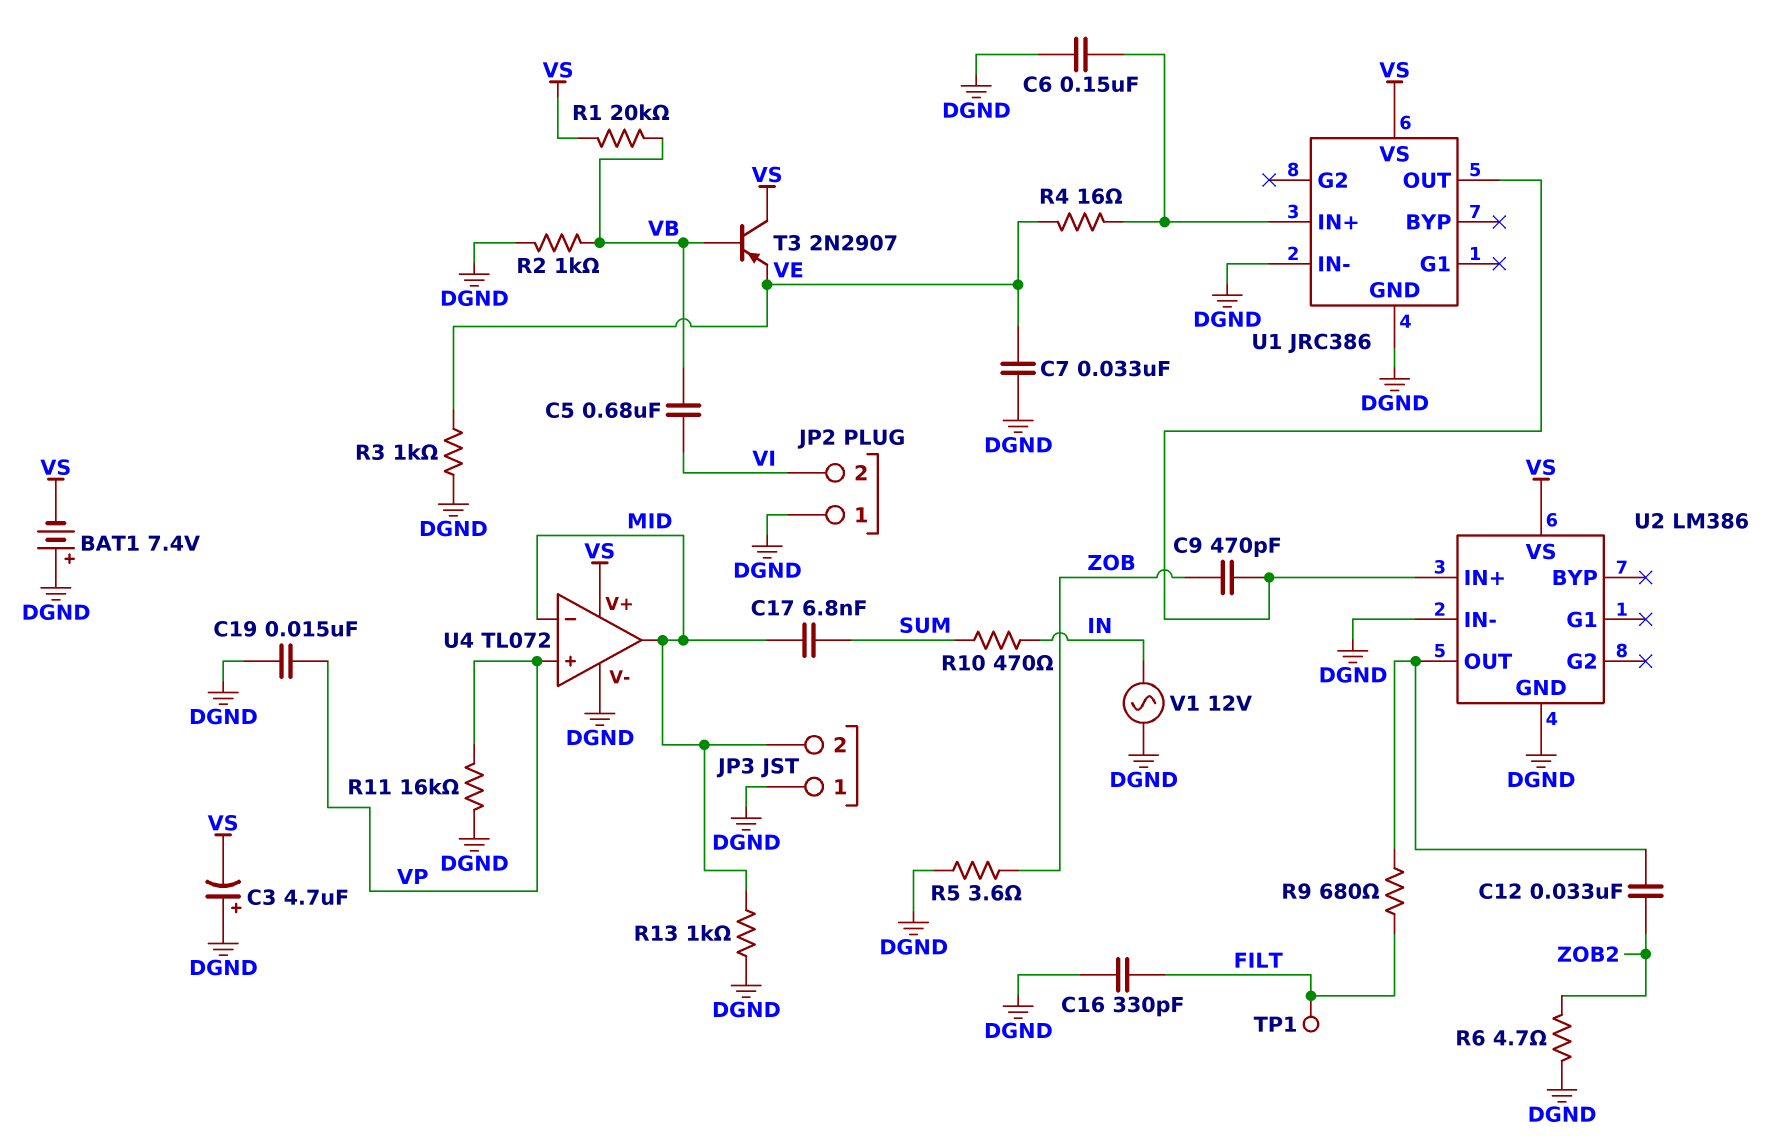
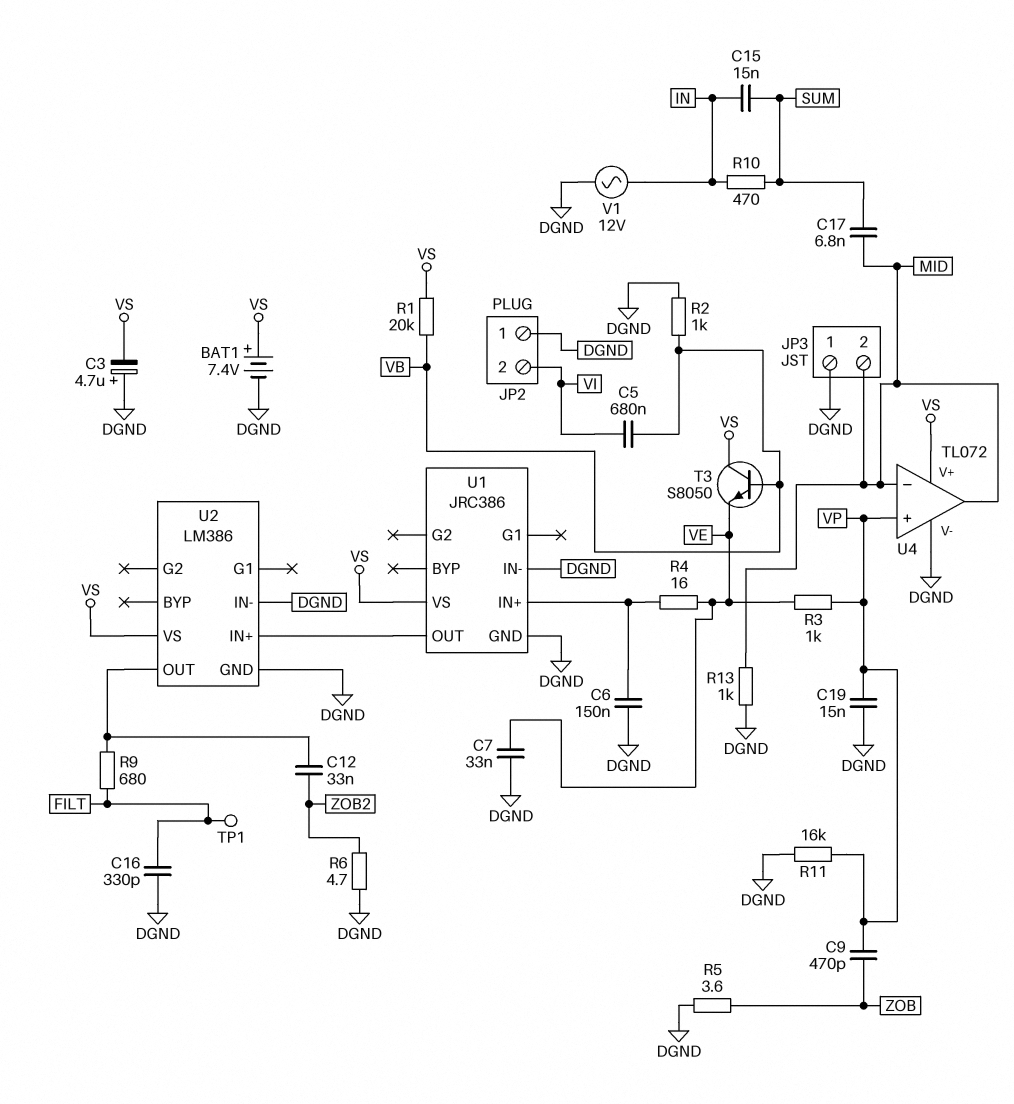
BAT1: 7.4V (plus DGND, minus VS) -> 7.4V (plus VS, minus DGND)
C9: 470pF (U1/OUT, ZOB) -> 470pF (VP, ZOB)
C15: none -> 15nF (IN, SUM)
R3: 1k (DGND, VE) -> 1k (VE, VP)
T3: PNP 2N2907 (B VB, C VS, E VE) -> NPN S8050 (B VB, C VS, E VE)

